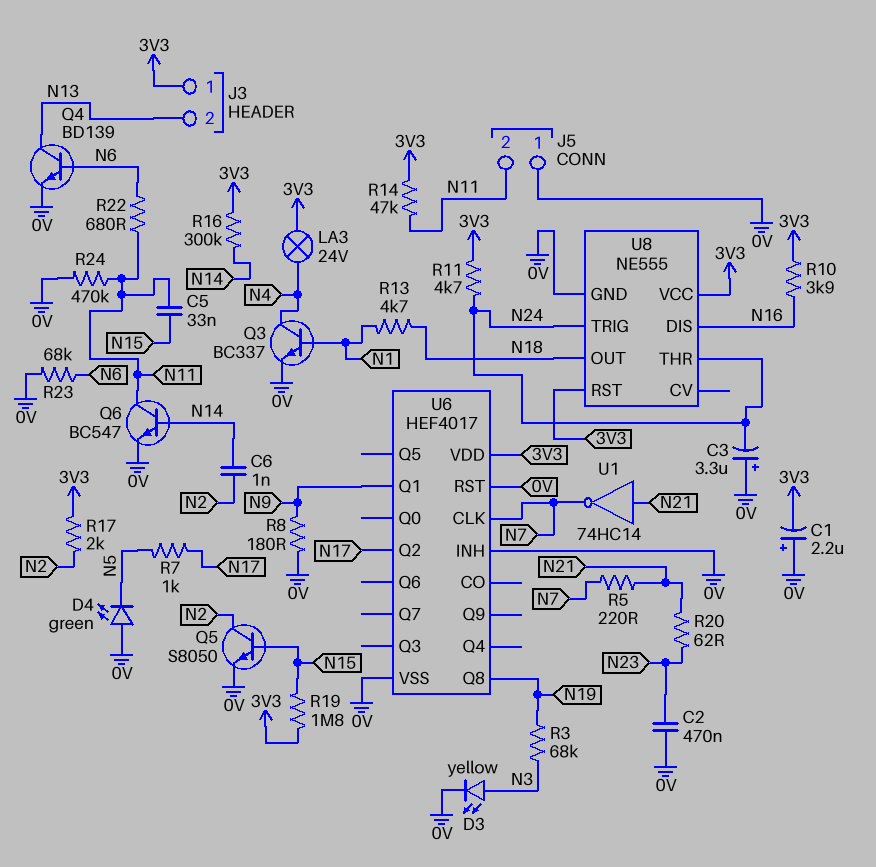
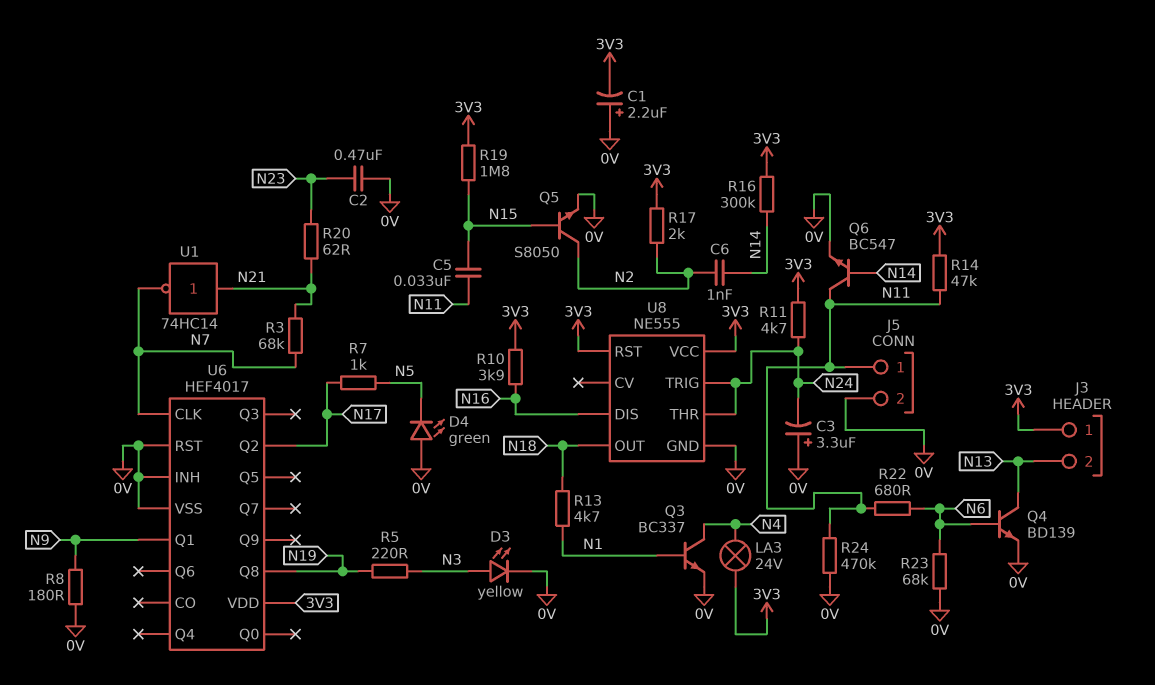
J5 pin 1: 0V -> N11
J5 pin 2: N11 -> 0V
R3: 68k (N3, N19) -> 68k (N7, N21)
R5: 220 (N7, N21) -> 220 (N3, N19)

